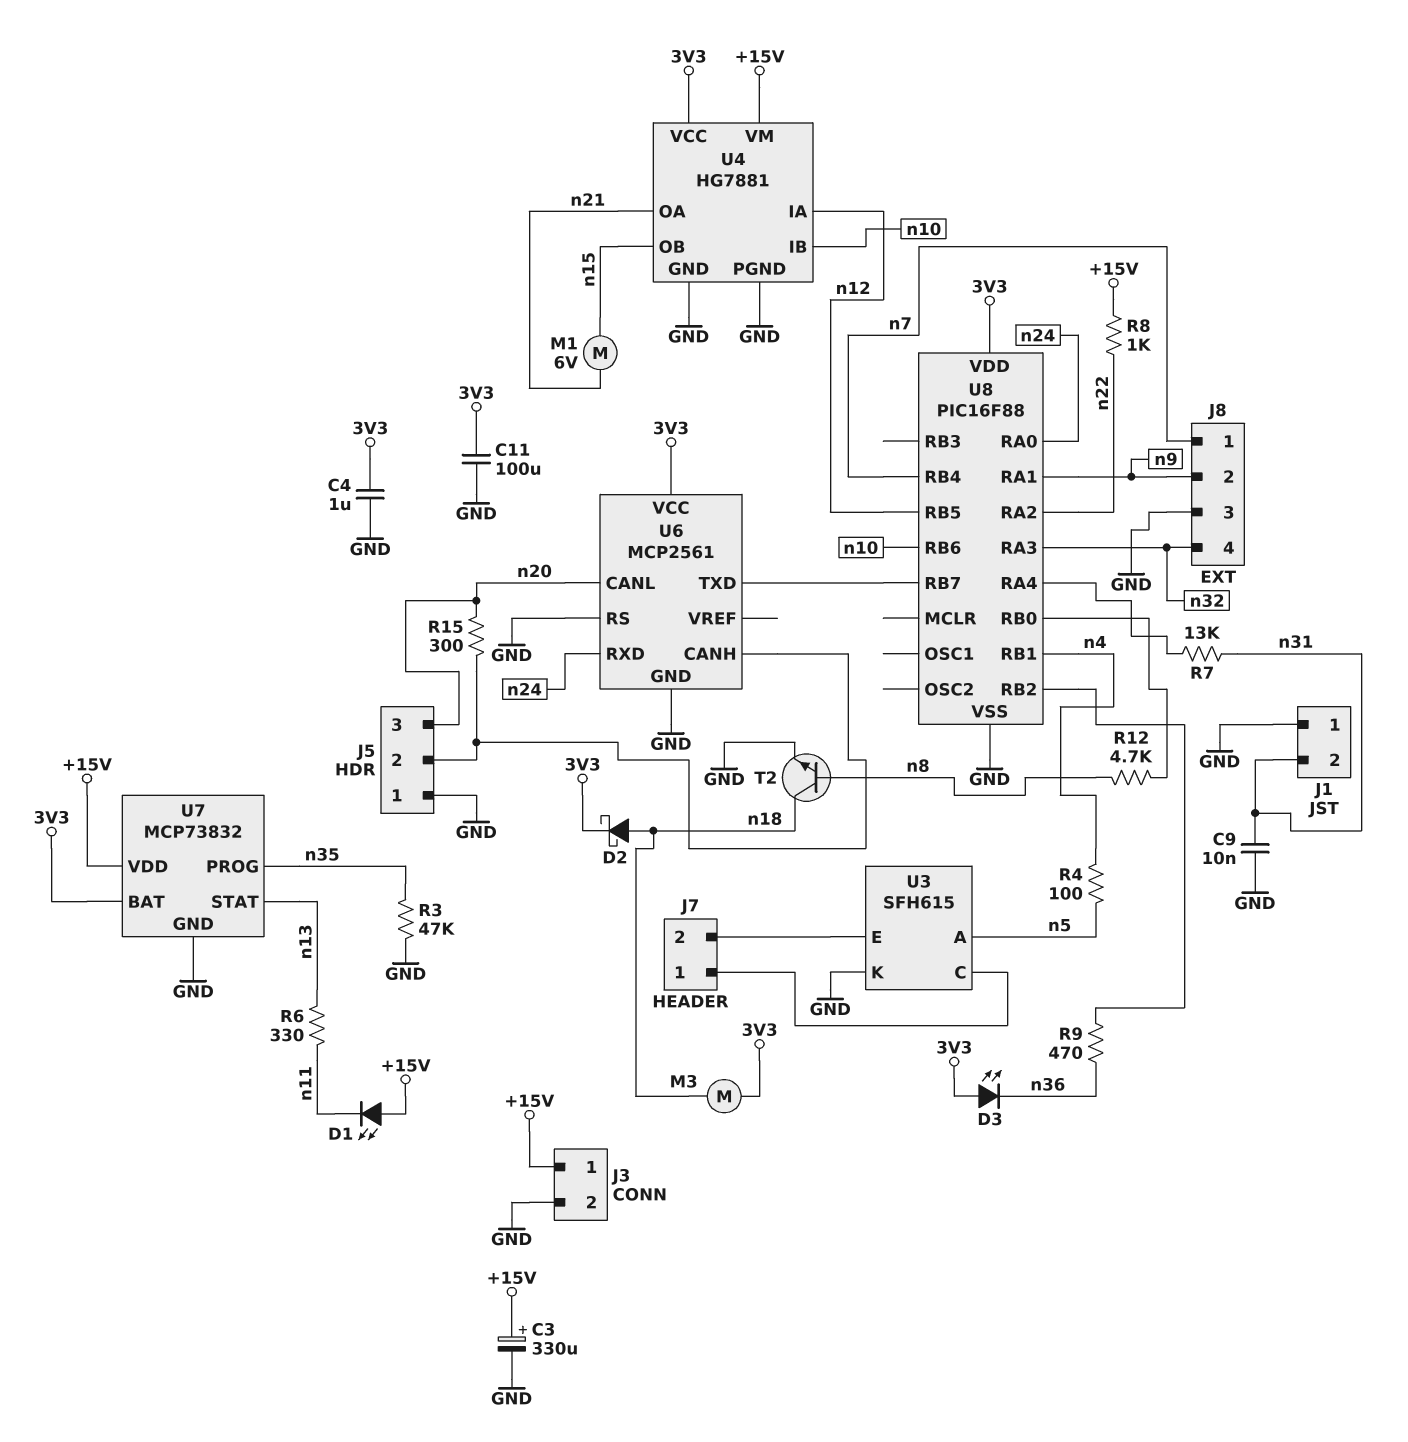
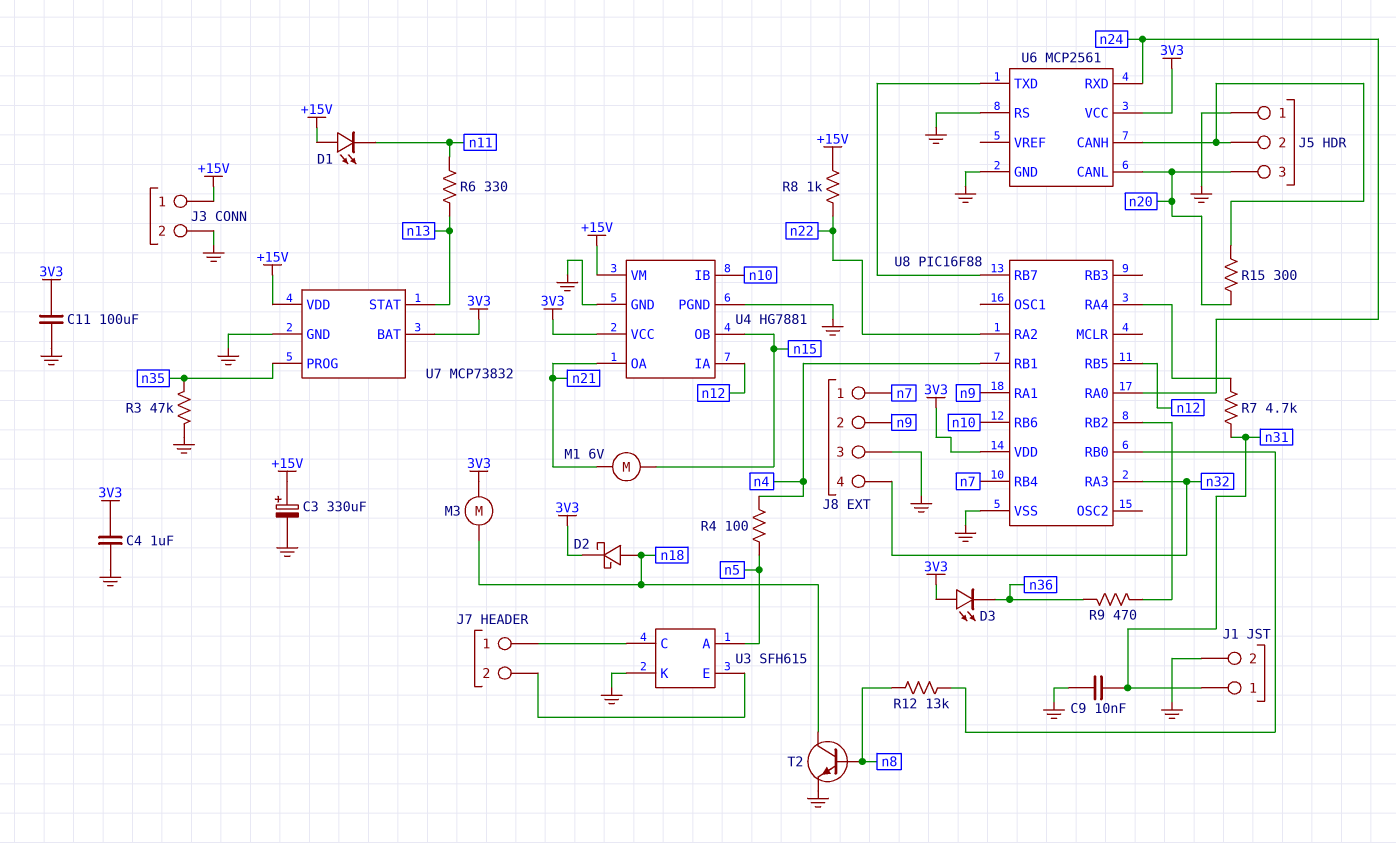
J1 pin 1: GND -> n31
J1 pin 2: n31 -> GND
R7: 13k (U8/RA4, n31) -> 4.7k (U8/RA4, n31)
R12: 4.7k (U8/RB0, n8) -> 13k (U8/RB0, n8)

